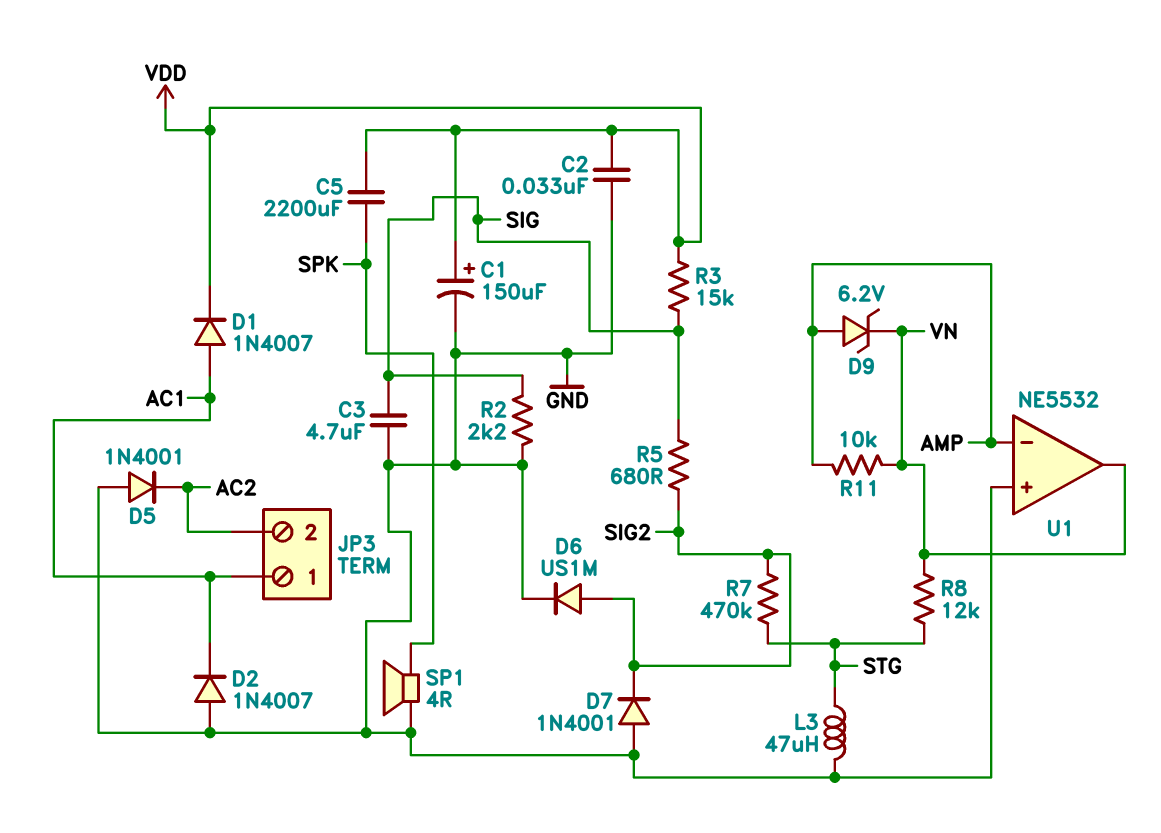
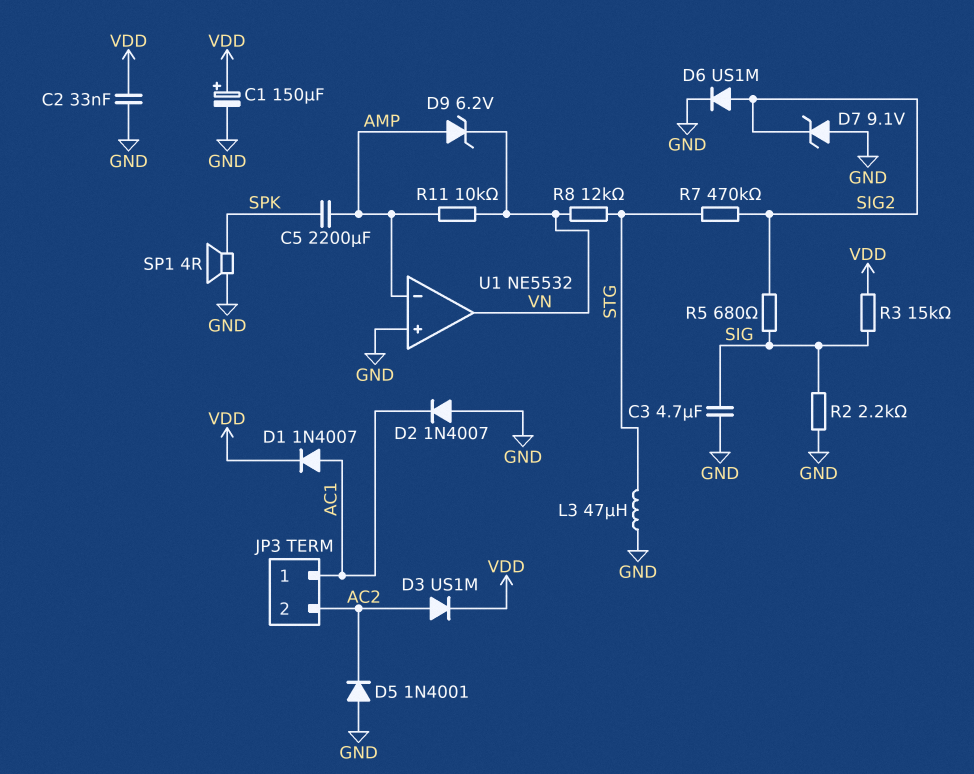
C5: 2200uF (SPK, VDD) -> 2200uF (AMP, SPK)
D3: none -> diode US1M (A AC2, K VDD)
D7: diode 1N4001 (A GND, K SIG2) -> zener 9.1V (A GND, K SIG2)

